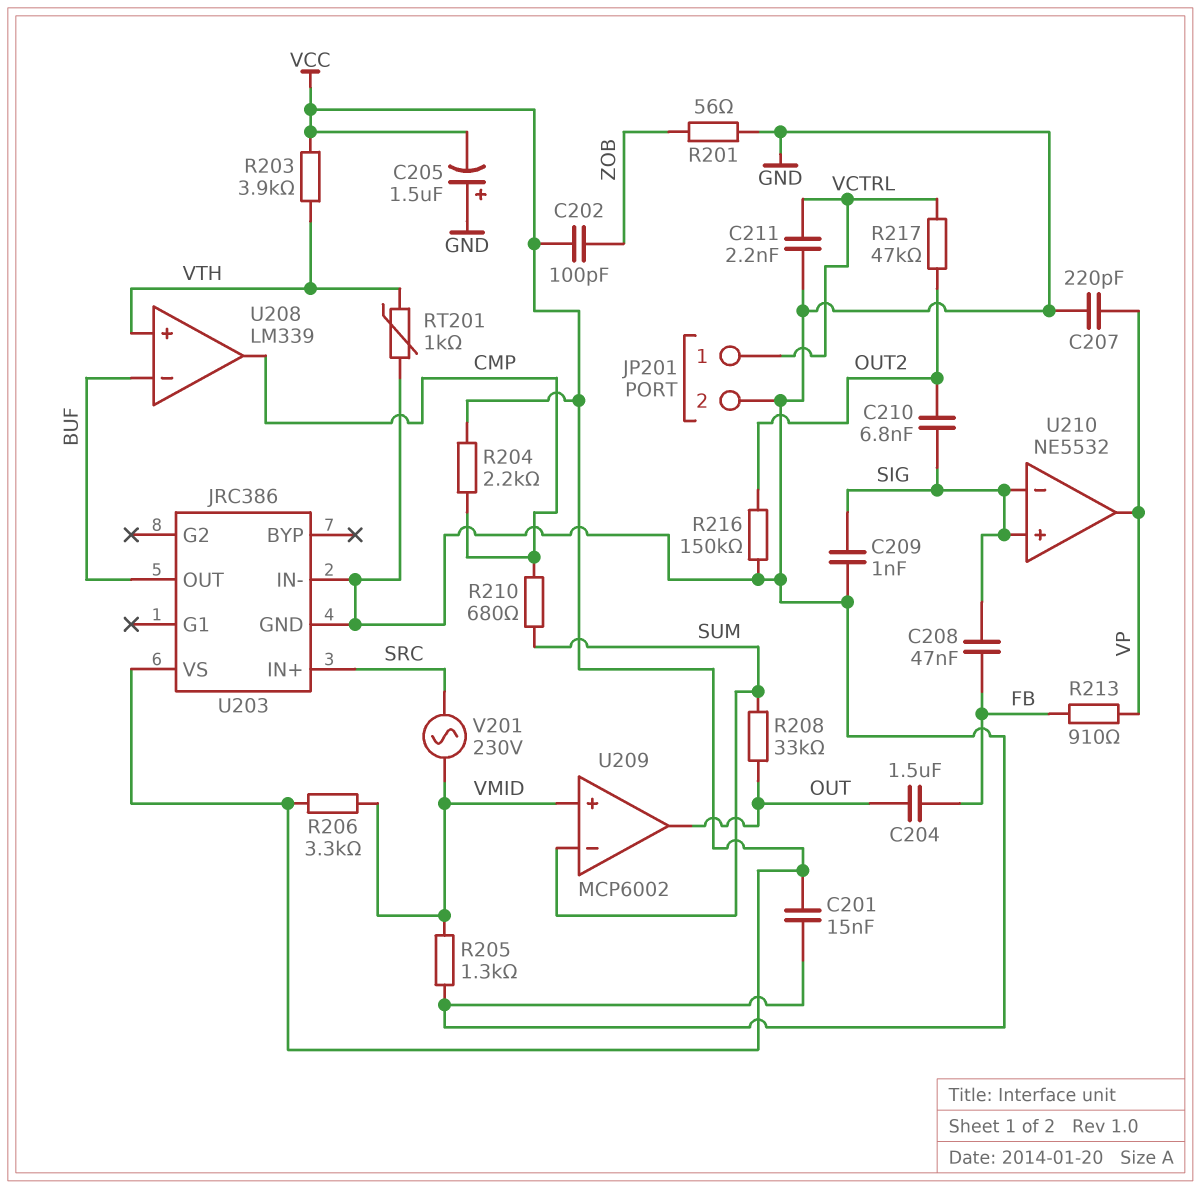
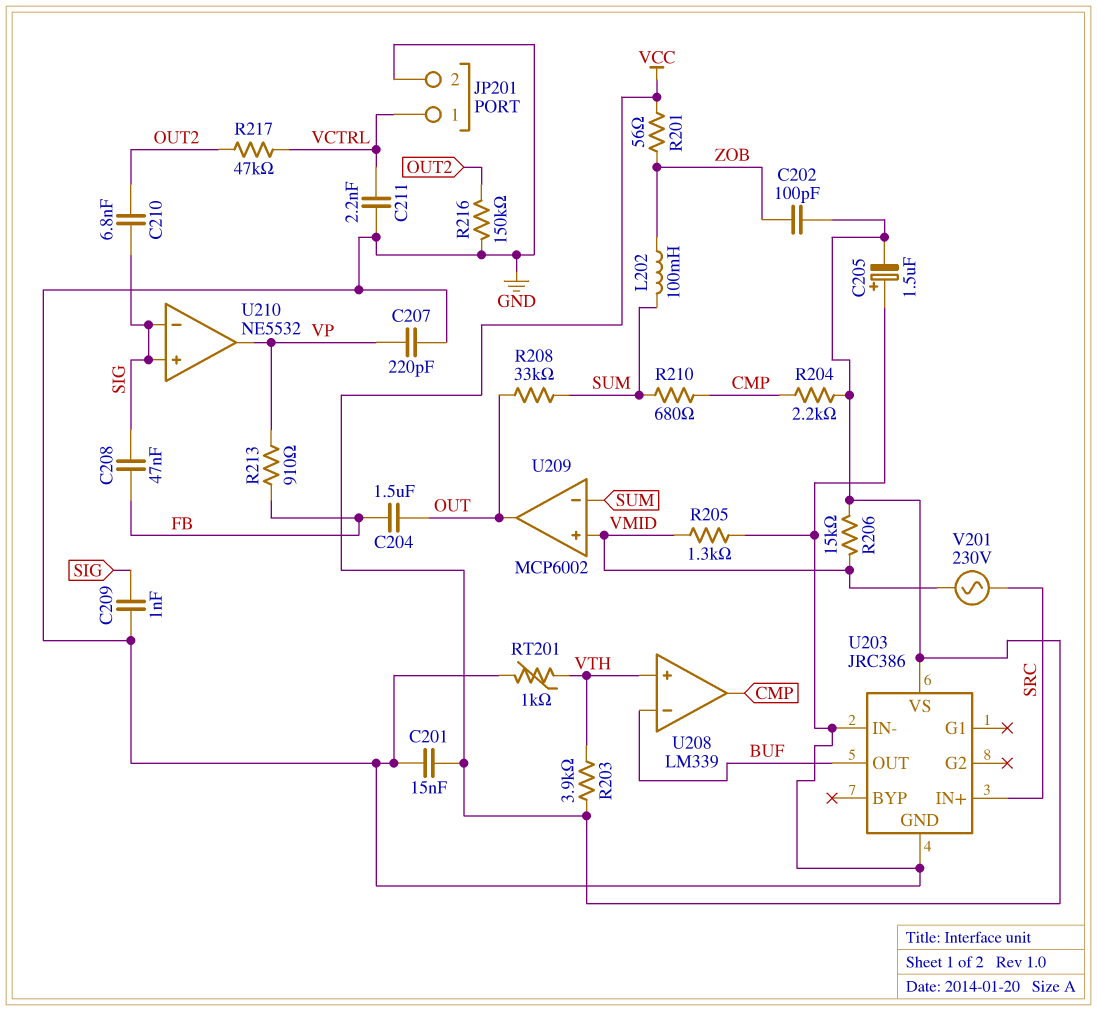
L202: none -> 100mH (SUM, ZOB)
R201: 56 (GND, ZOB) -> 56 (VCC, ZOB)
R206: 3.3k (VCC, VMID) -> 15k (VCC, VMID)

